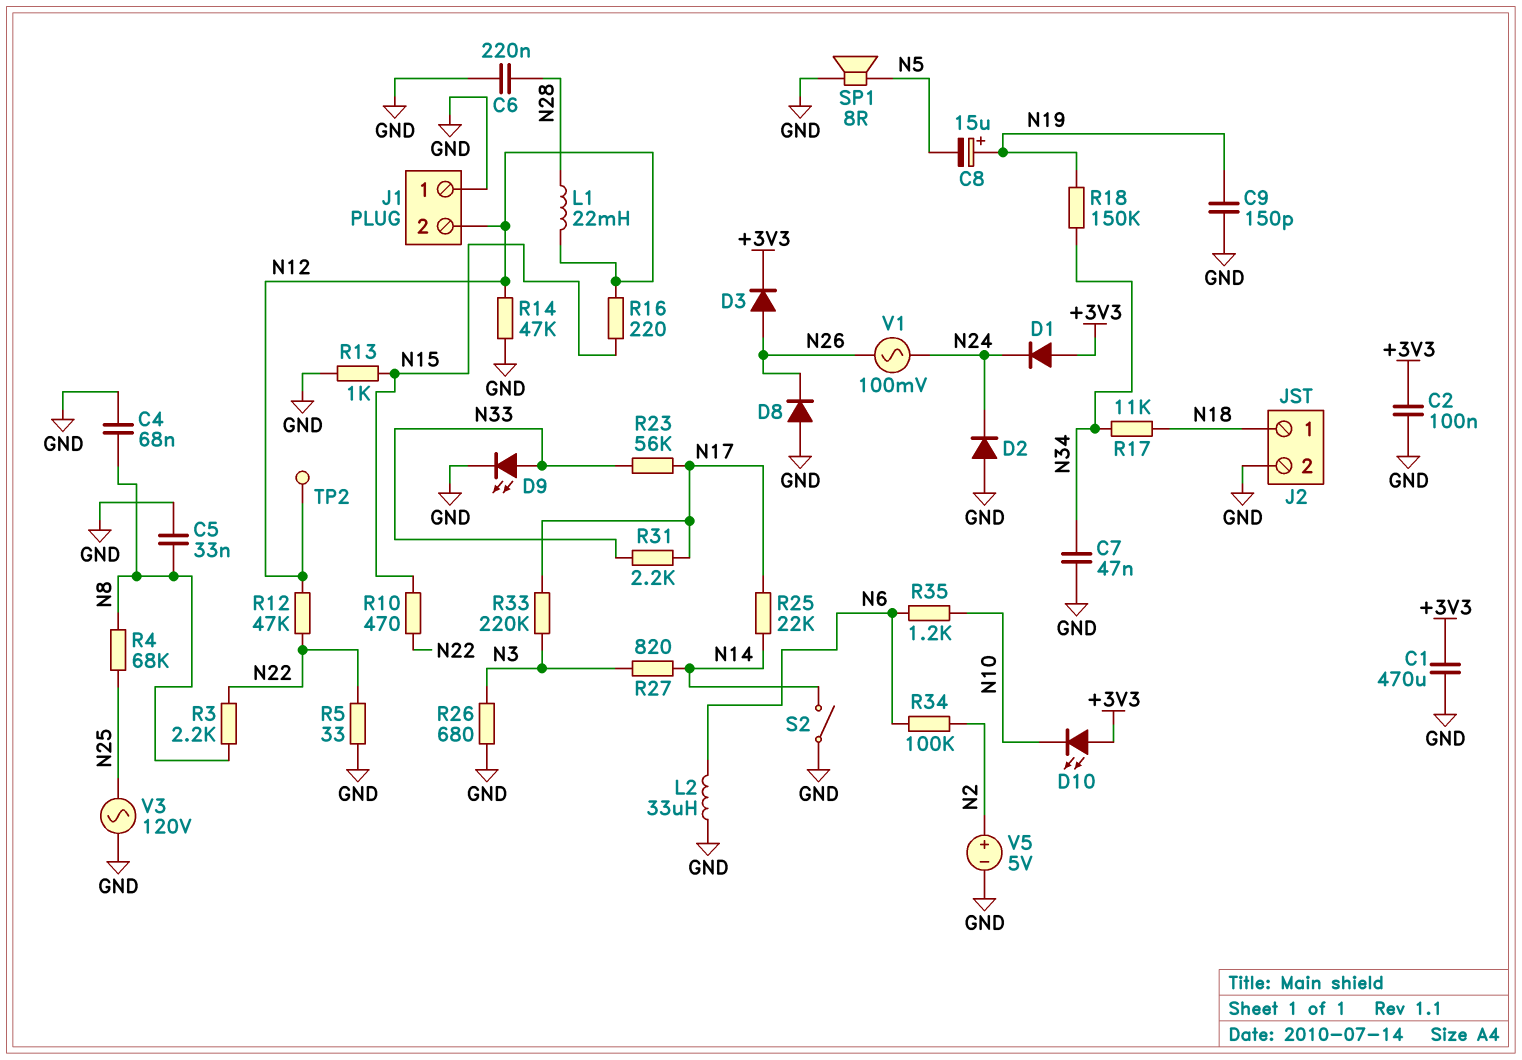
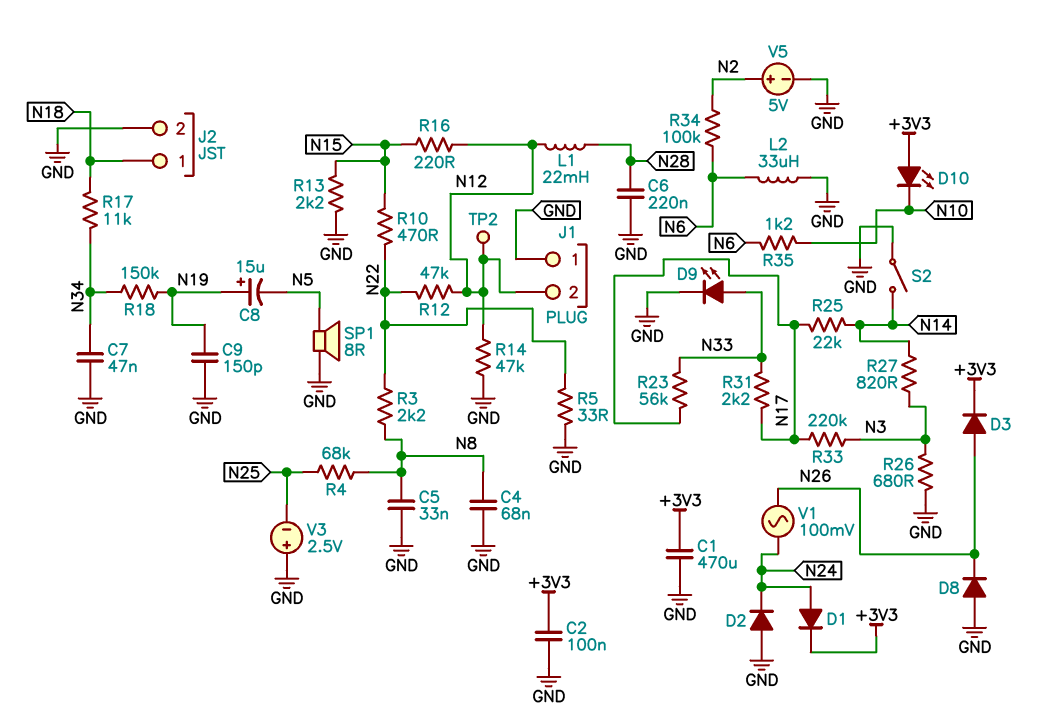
D1: diode (A +3V3, K N24) -> diode (A N24, K +3V3)
R13: 1k (GND, N15) -> 2.2k (GND, N15)
V3: AC 120V (GND, N25) -> 2.5V (plus GND, minus N25)

